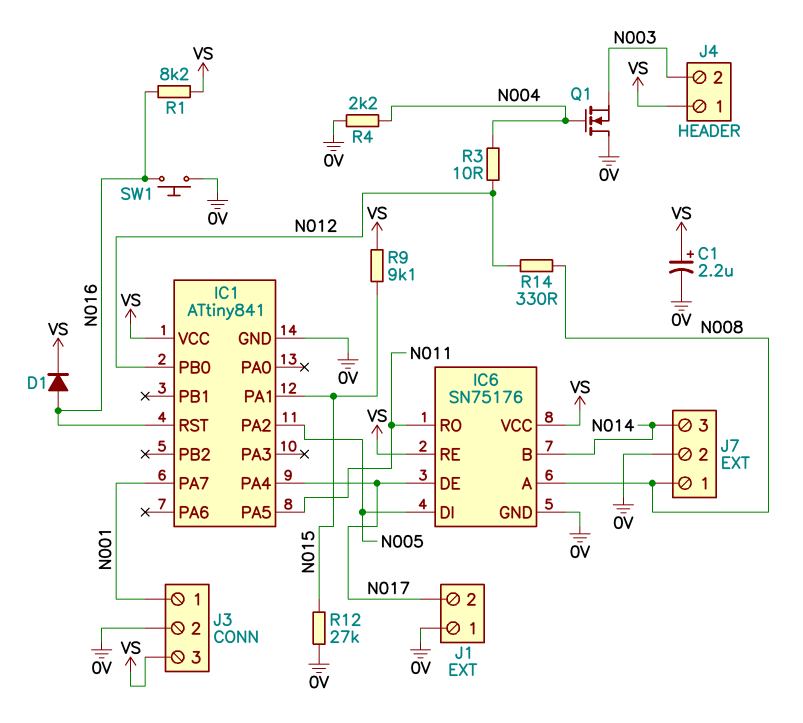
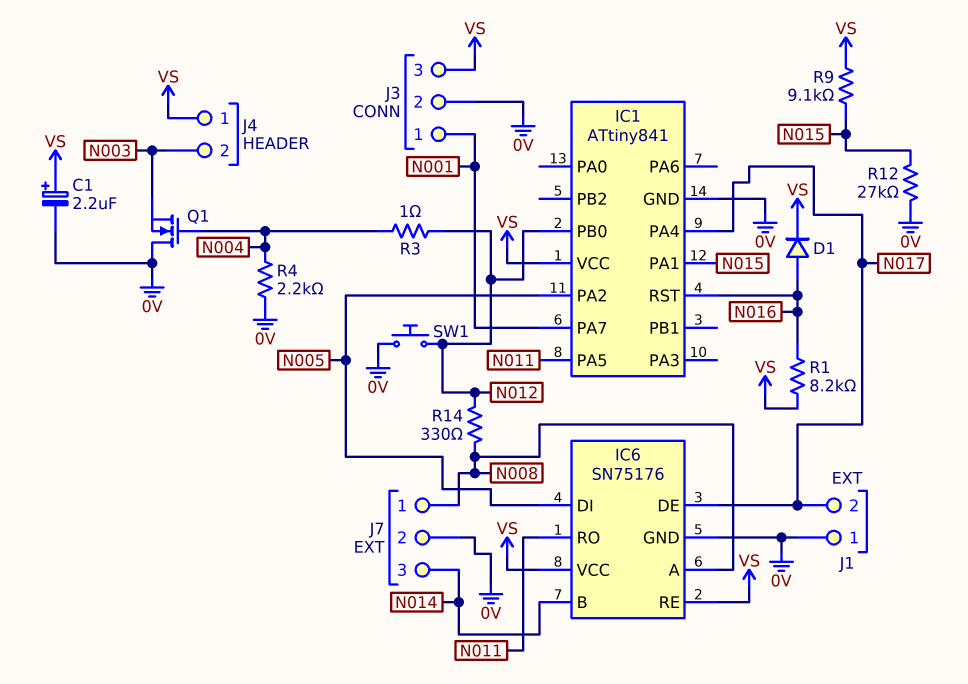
R3: 10 (N004, N012) -> 1 (N004, N012)
SW1: button (0V, N016) -> button (0V, N012)

